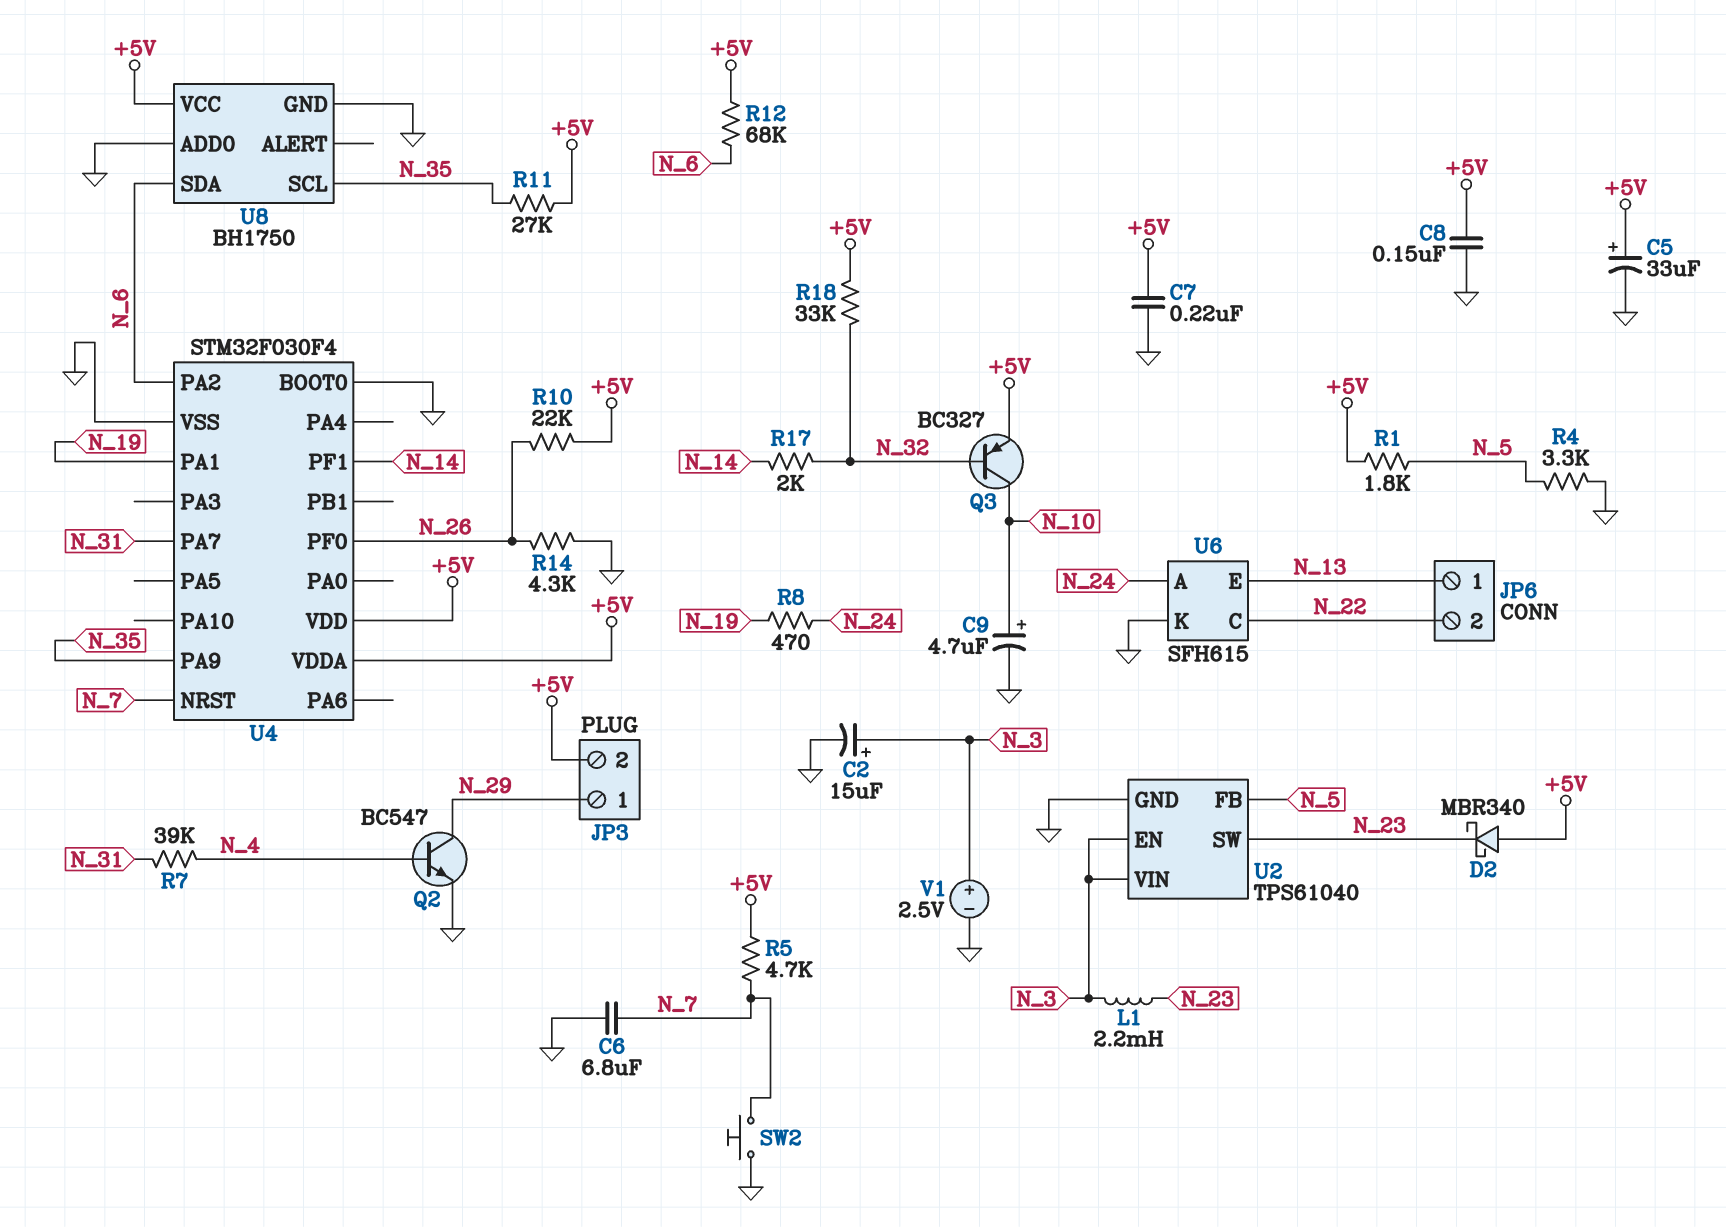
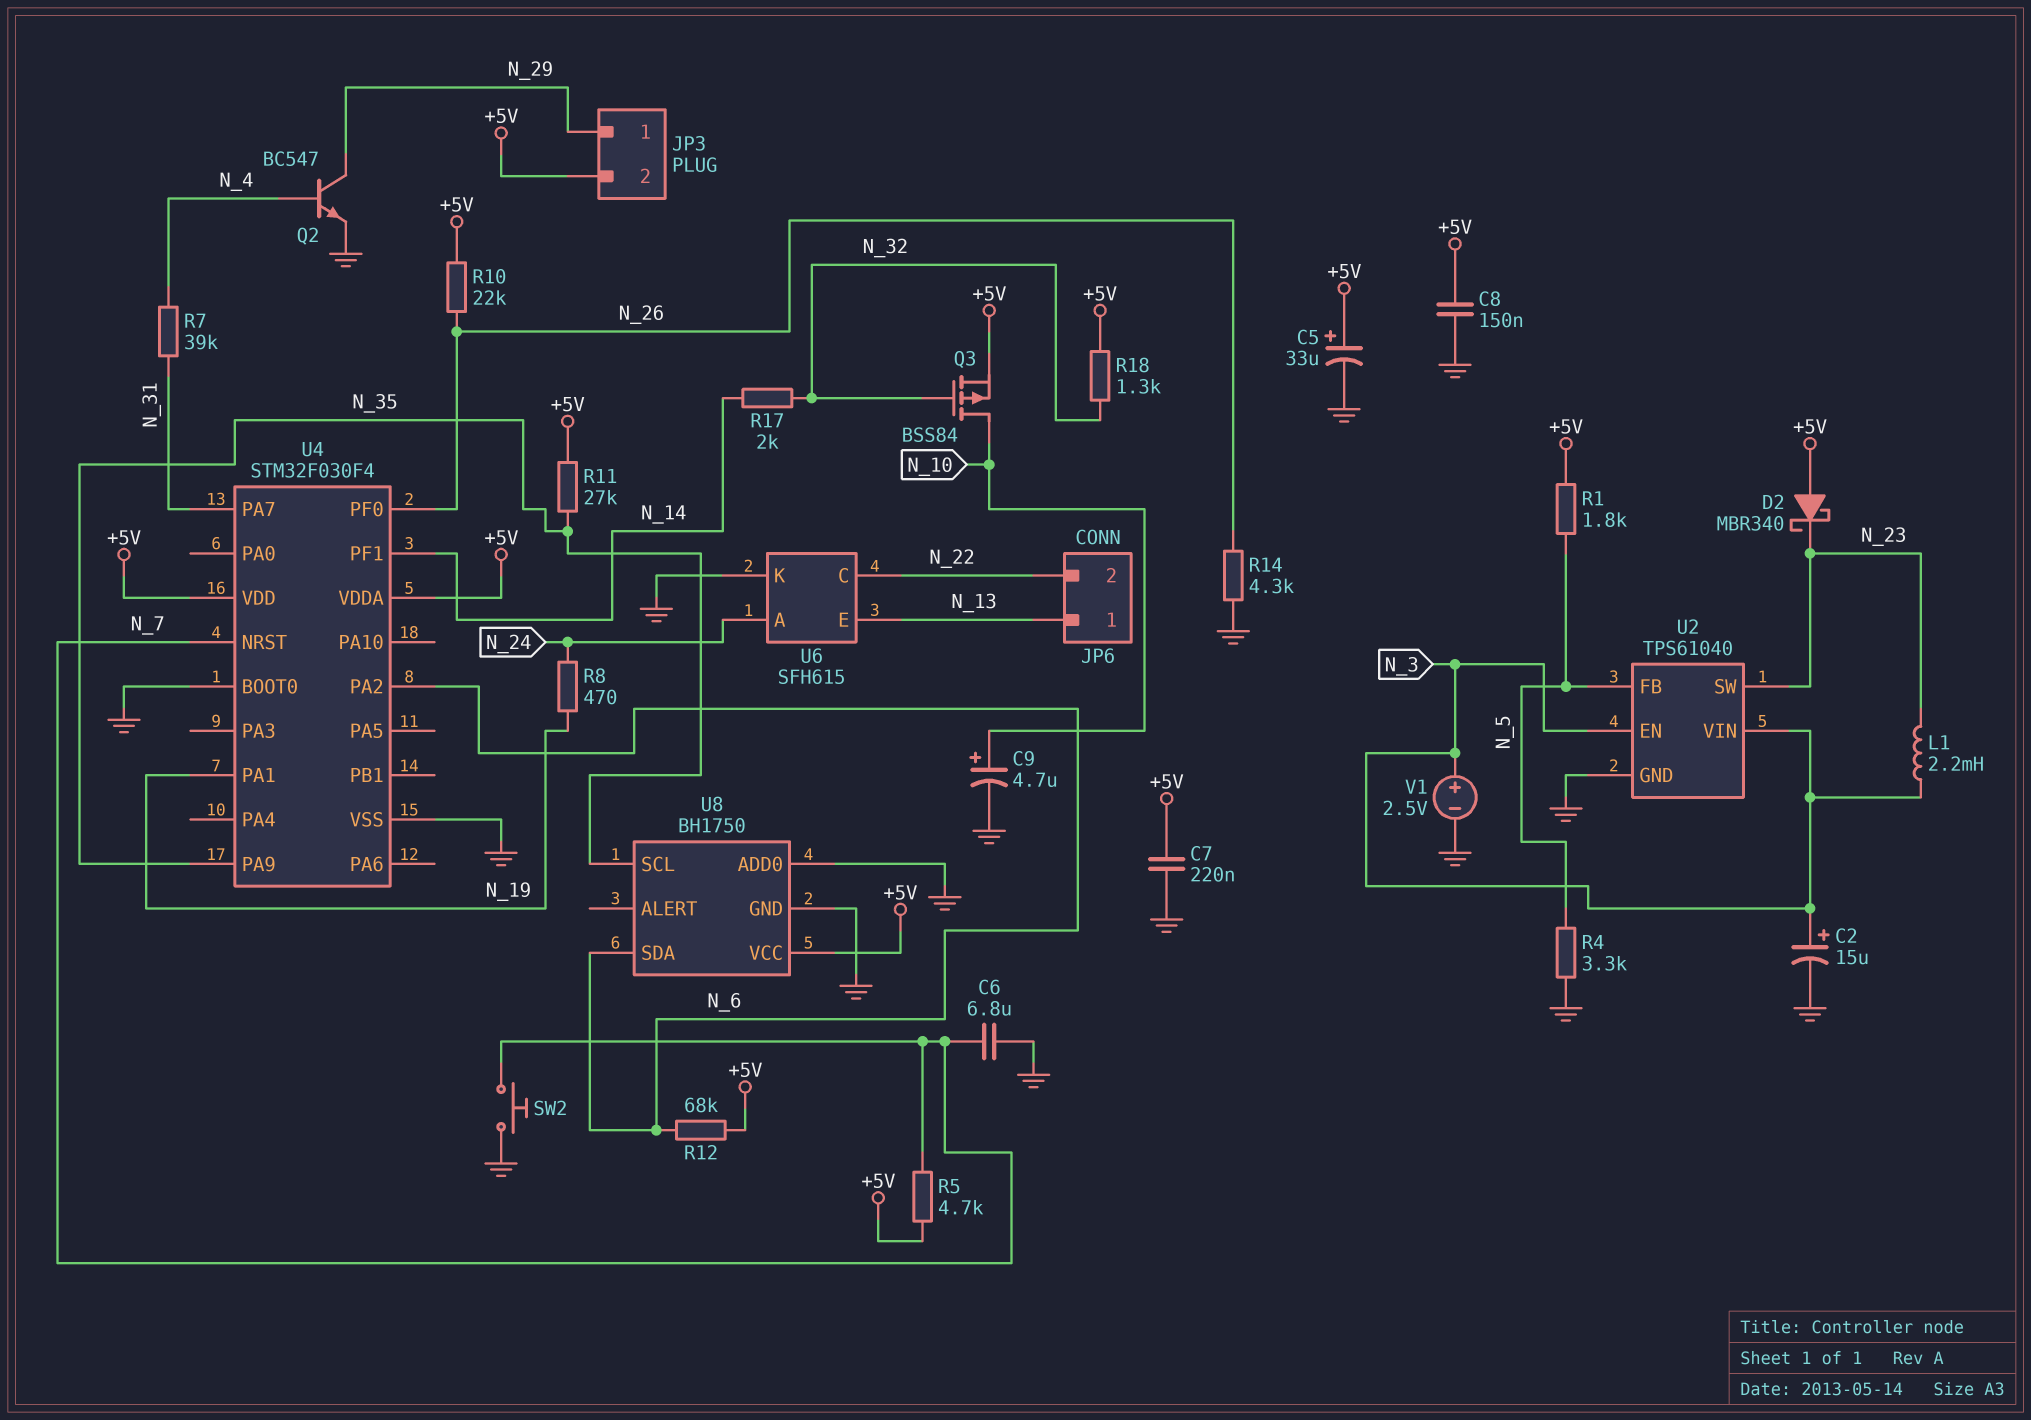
Q3: PNP BC327 (B N_32, C N_10, E +5V) -> PMOS BSS84 (G N_32, D N_10, S +5V)
R18: 33k (+5V, N_32) -> 1.3k (+5V, N_32)

